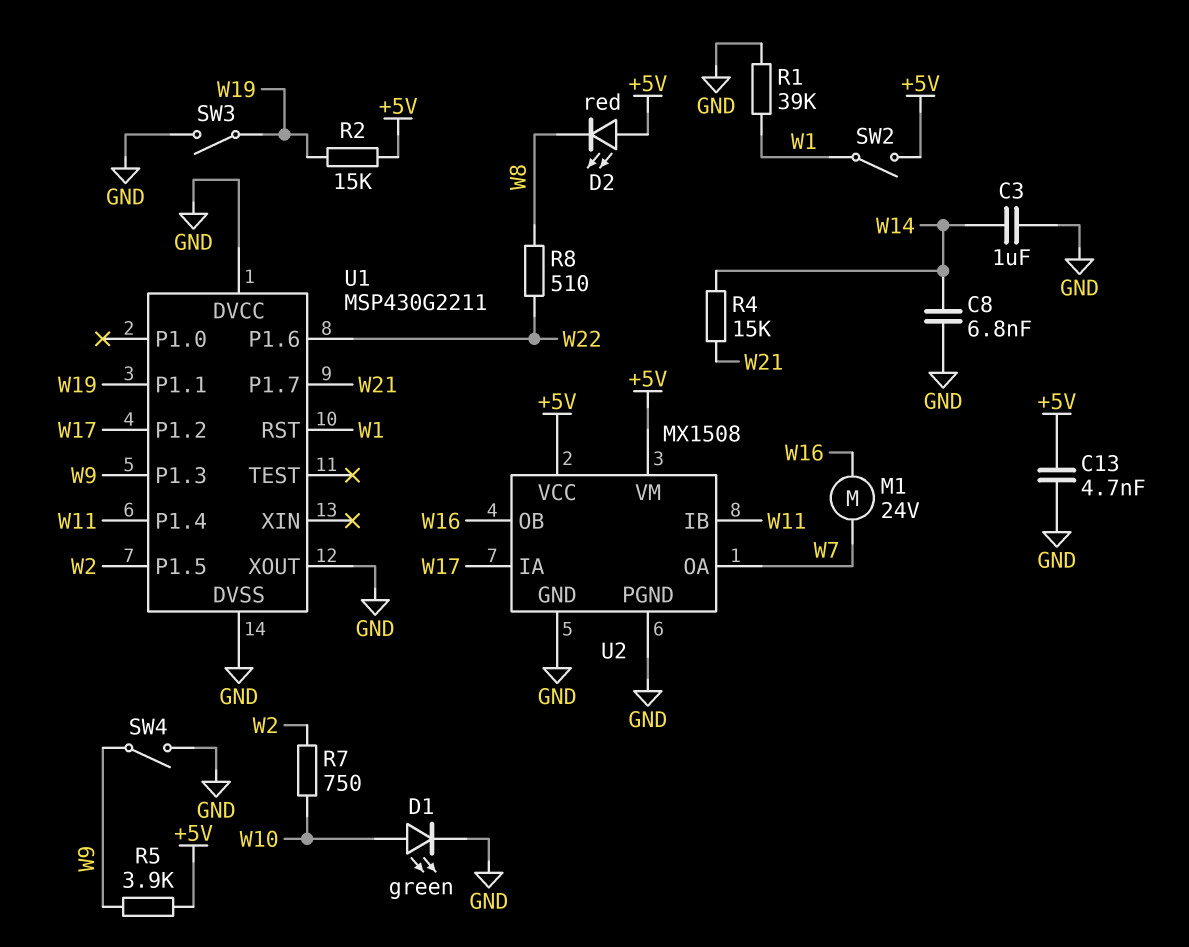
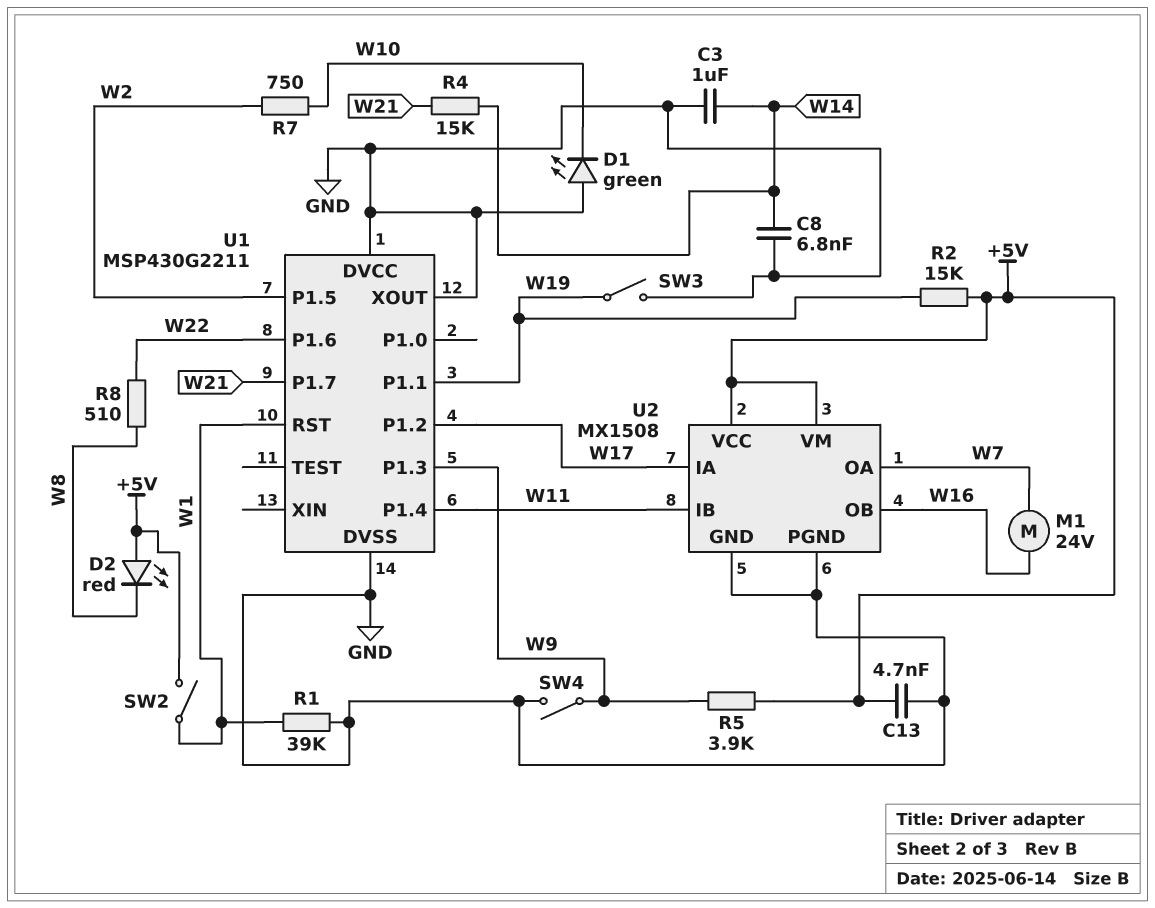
D1: LED green (A W10, K GND) -> LED green (A GND, K W10)

